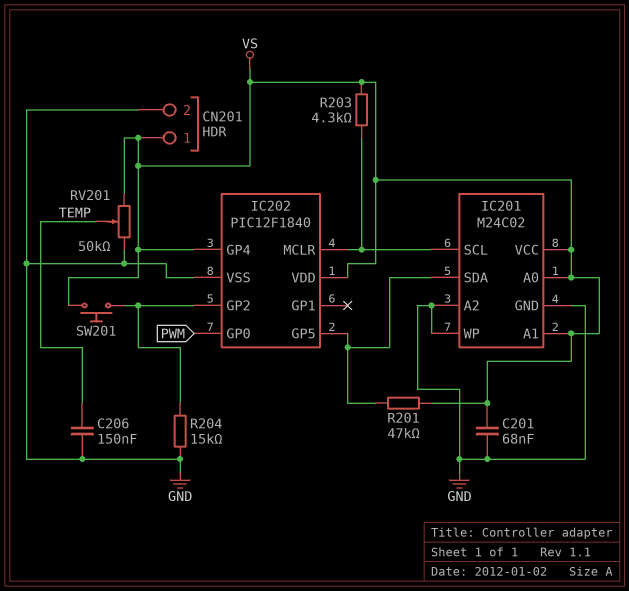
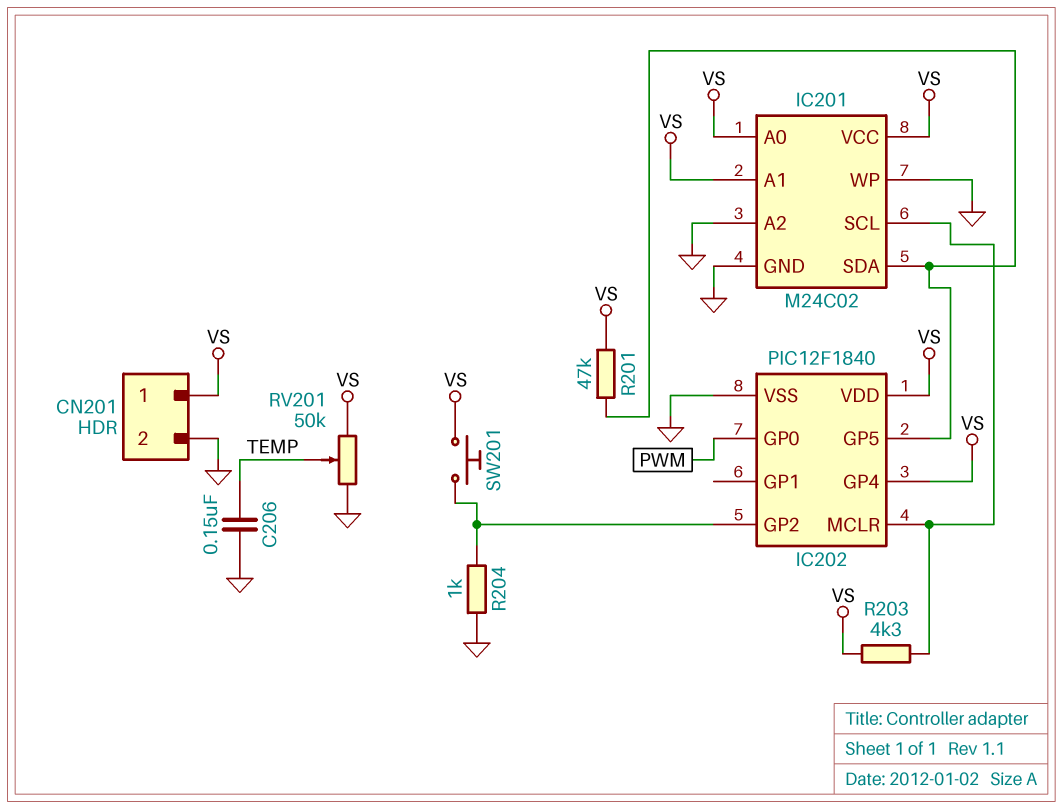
C201: 68nF (GND, VS) -> none
R204: 15k (GND, IC202/GP2) -> 1k (GND, IC202/GP2)

